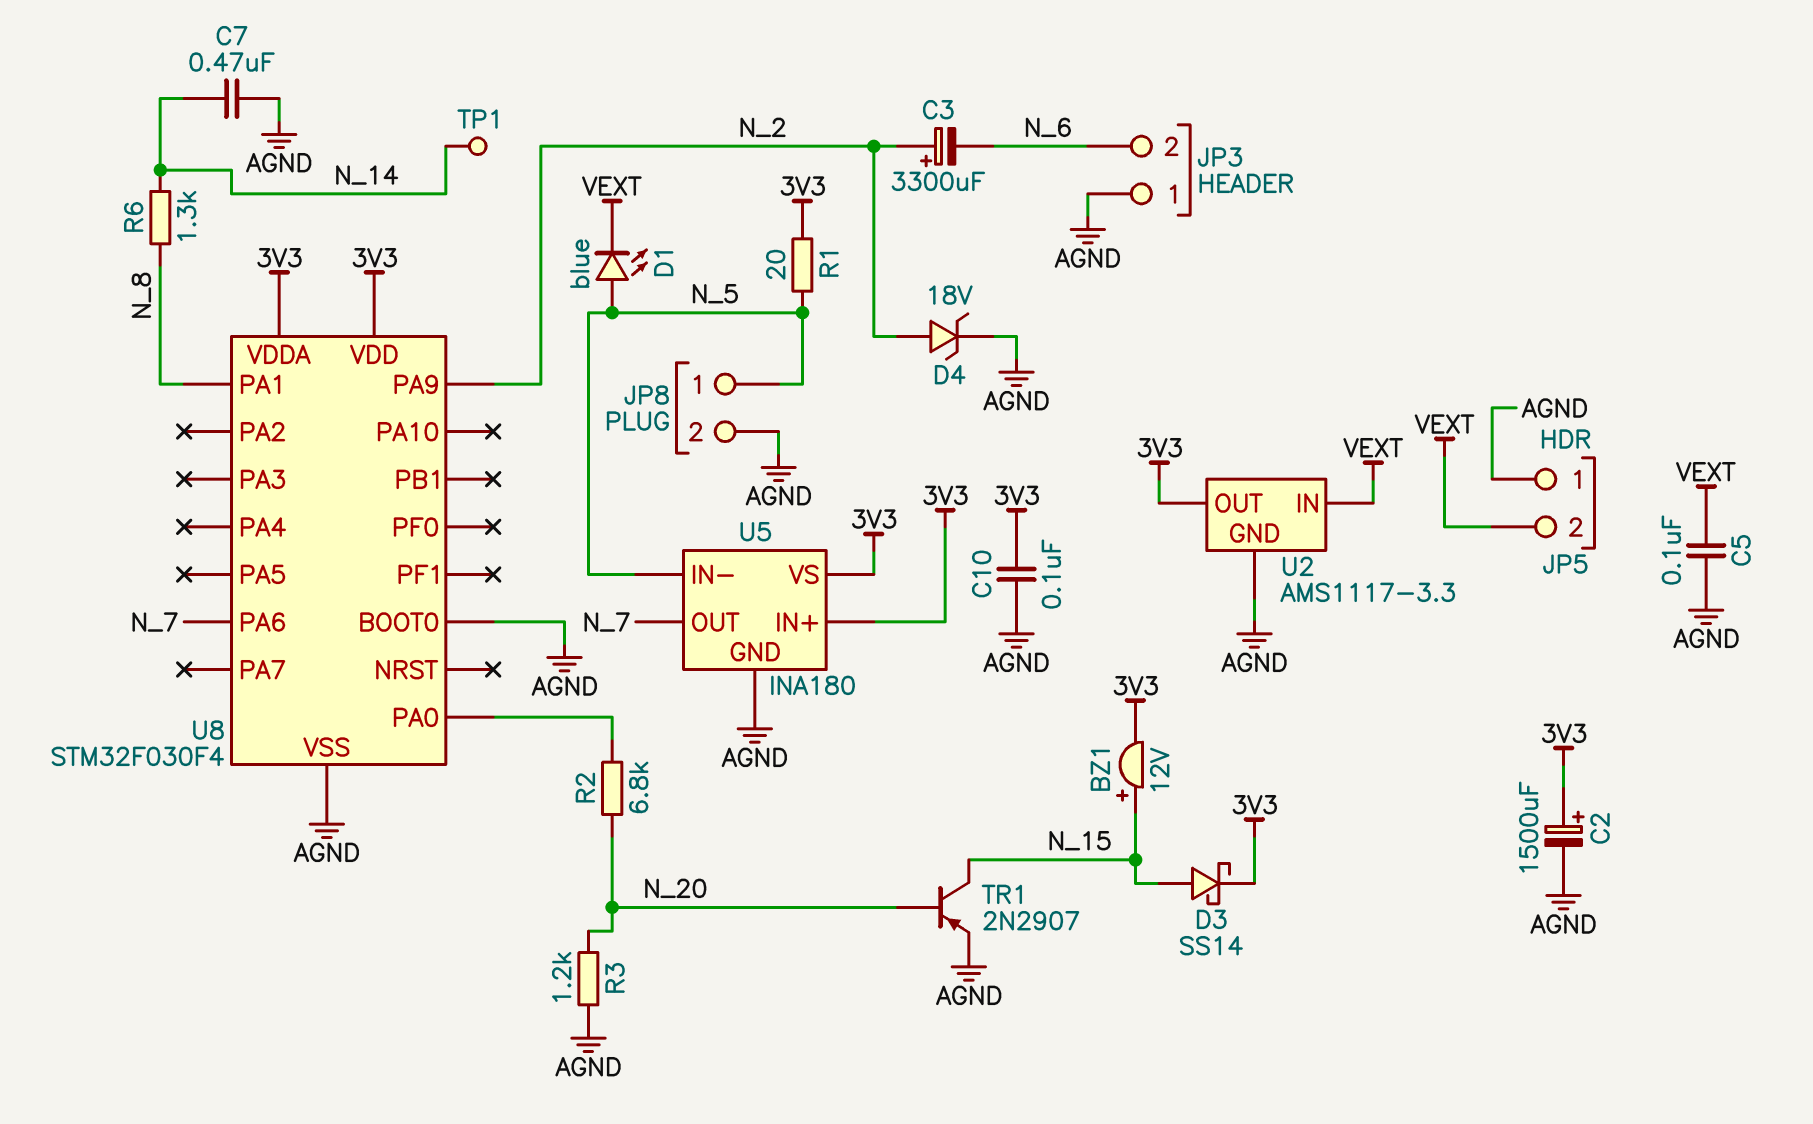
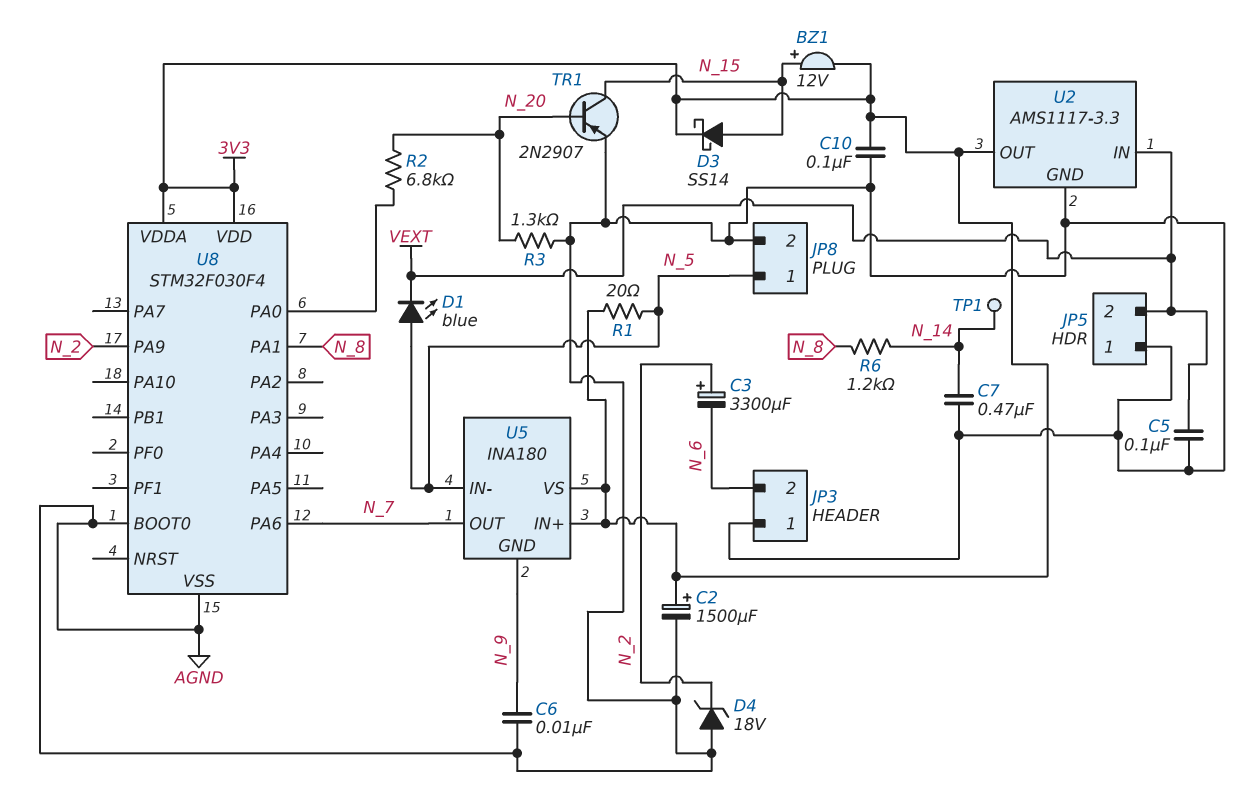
C6: none -> 10nF (AGND, N_9)
D4: zener 18V (A N_2, K AGND) -> zener 18V (A AGND, K N_2)
R3: 1.2k (AGND, N_20) -> 1.3k (AGND, N_20)
R6: 1.3k (N_8, N_14) -> 1.2k (N_8, N_14)
U5 pin GND: AGND -> N_9

